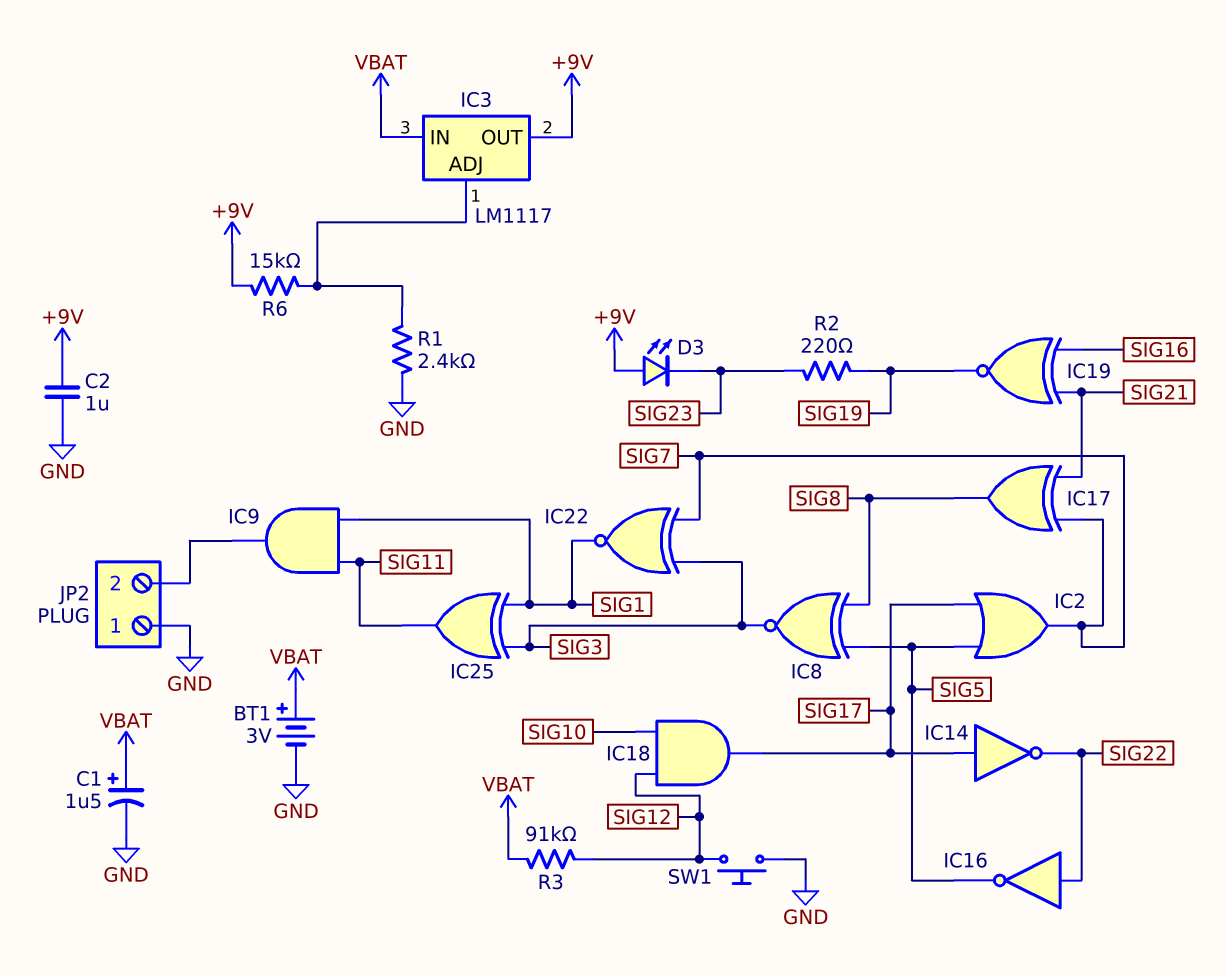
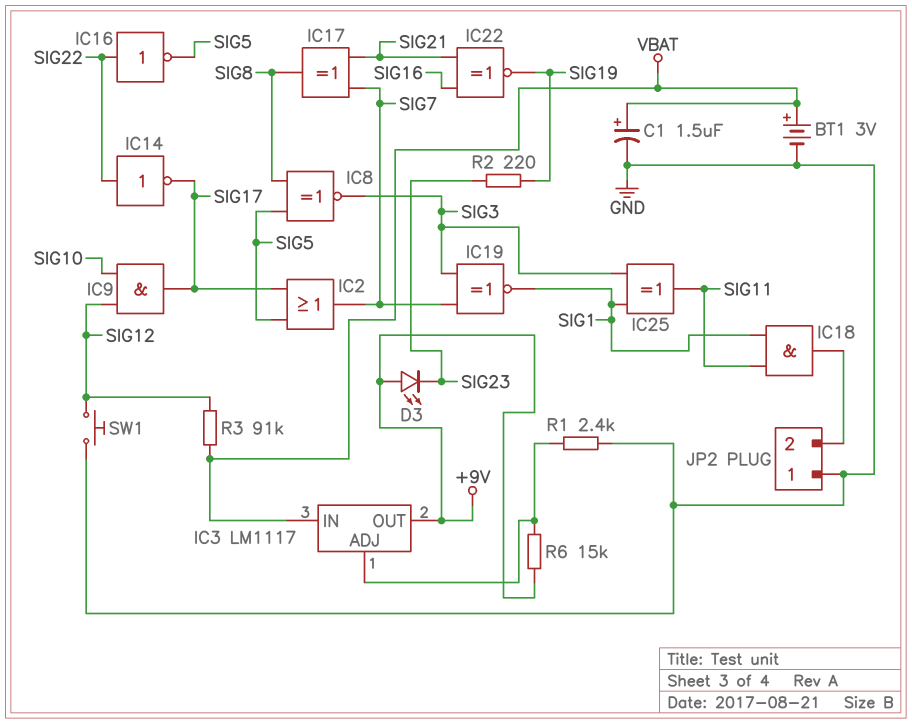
C2: 1uF (+9V, GND) -> none
IC9: AND (in SIG1, in SIG11, out JP2/2) -> AND (in SIG10, in SIG12, out SIG17)
IC14: NOT (in SIG17, out SIG22) -> NOT (in SIG22, out SIG17)
IC18: AND (in SIG10, in SIG12, out SIG17) -> AND (in SIG1, in SIG11, out JP2/2)
IC19: XNOR (in SIG16, in SIG21, out SIG19) -> XNOR (in SIG3, in SIG7, out SIG1)
IC22: XNOR (in SIG3, in SIG7, out SIG1) -> XNOR (in SIG16, in SIG21, out SIG19)

